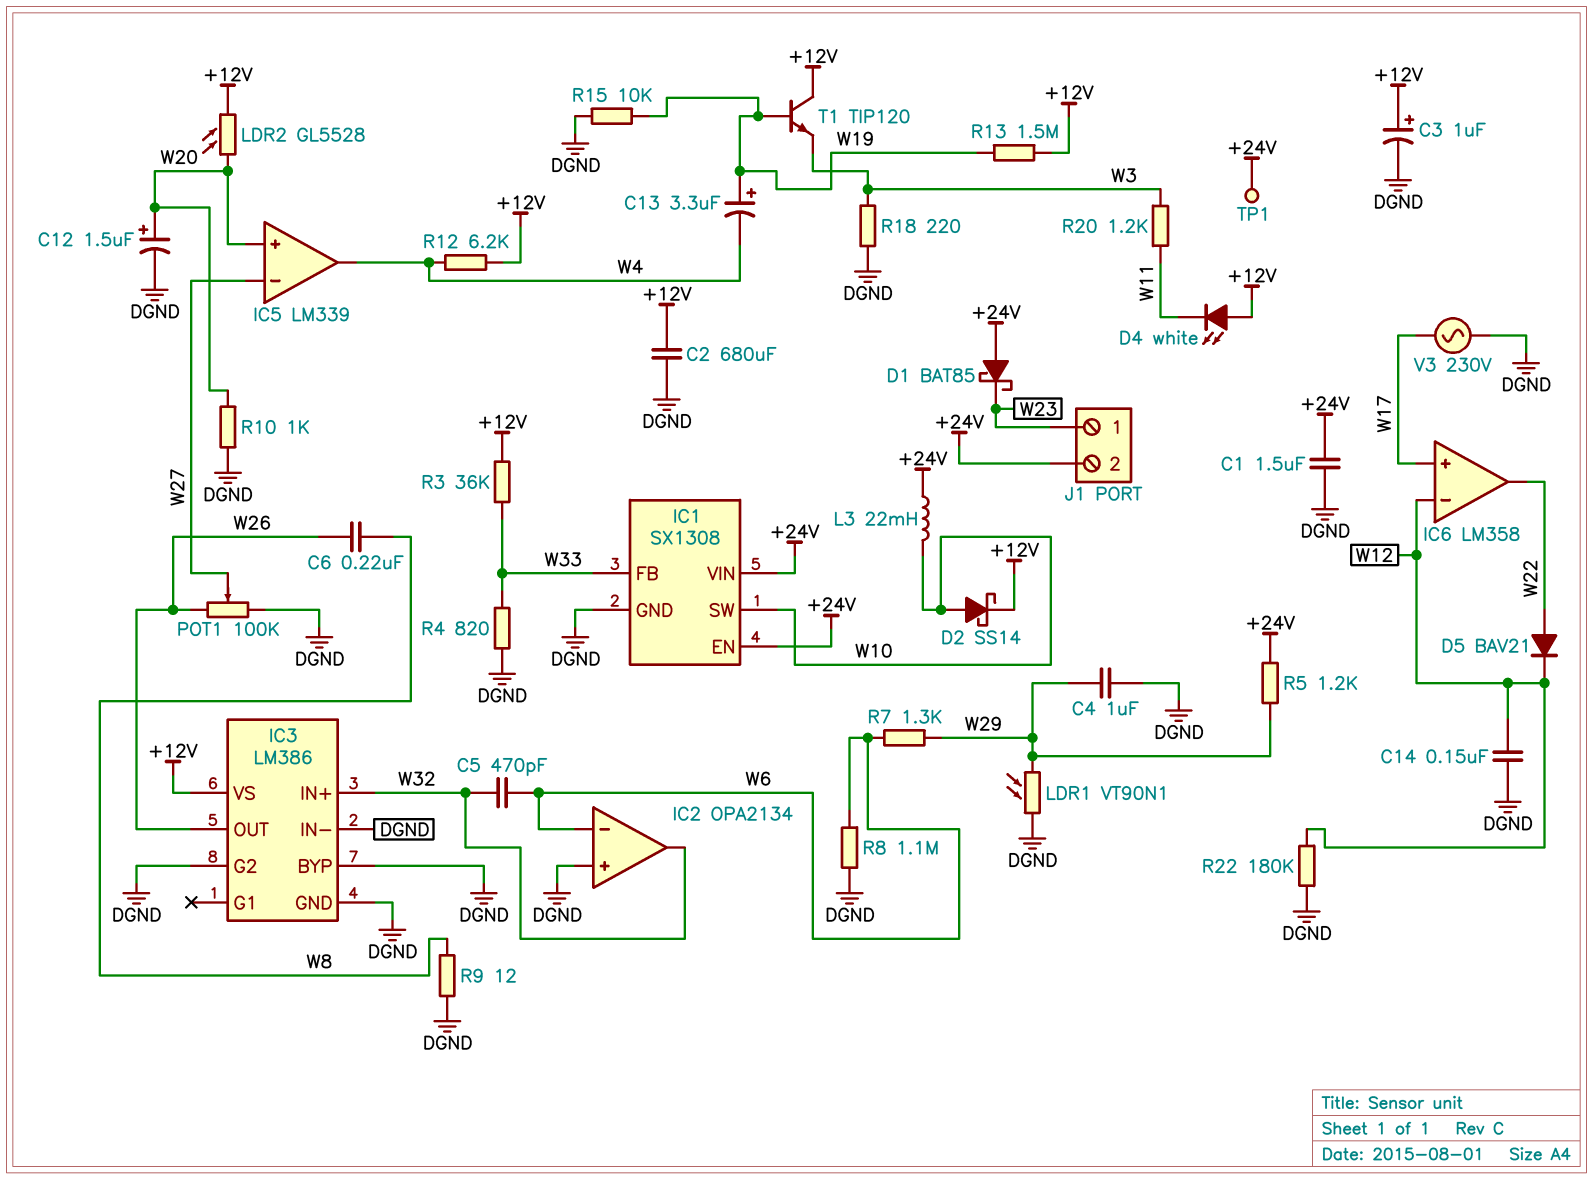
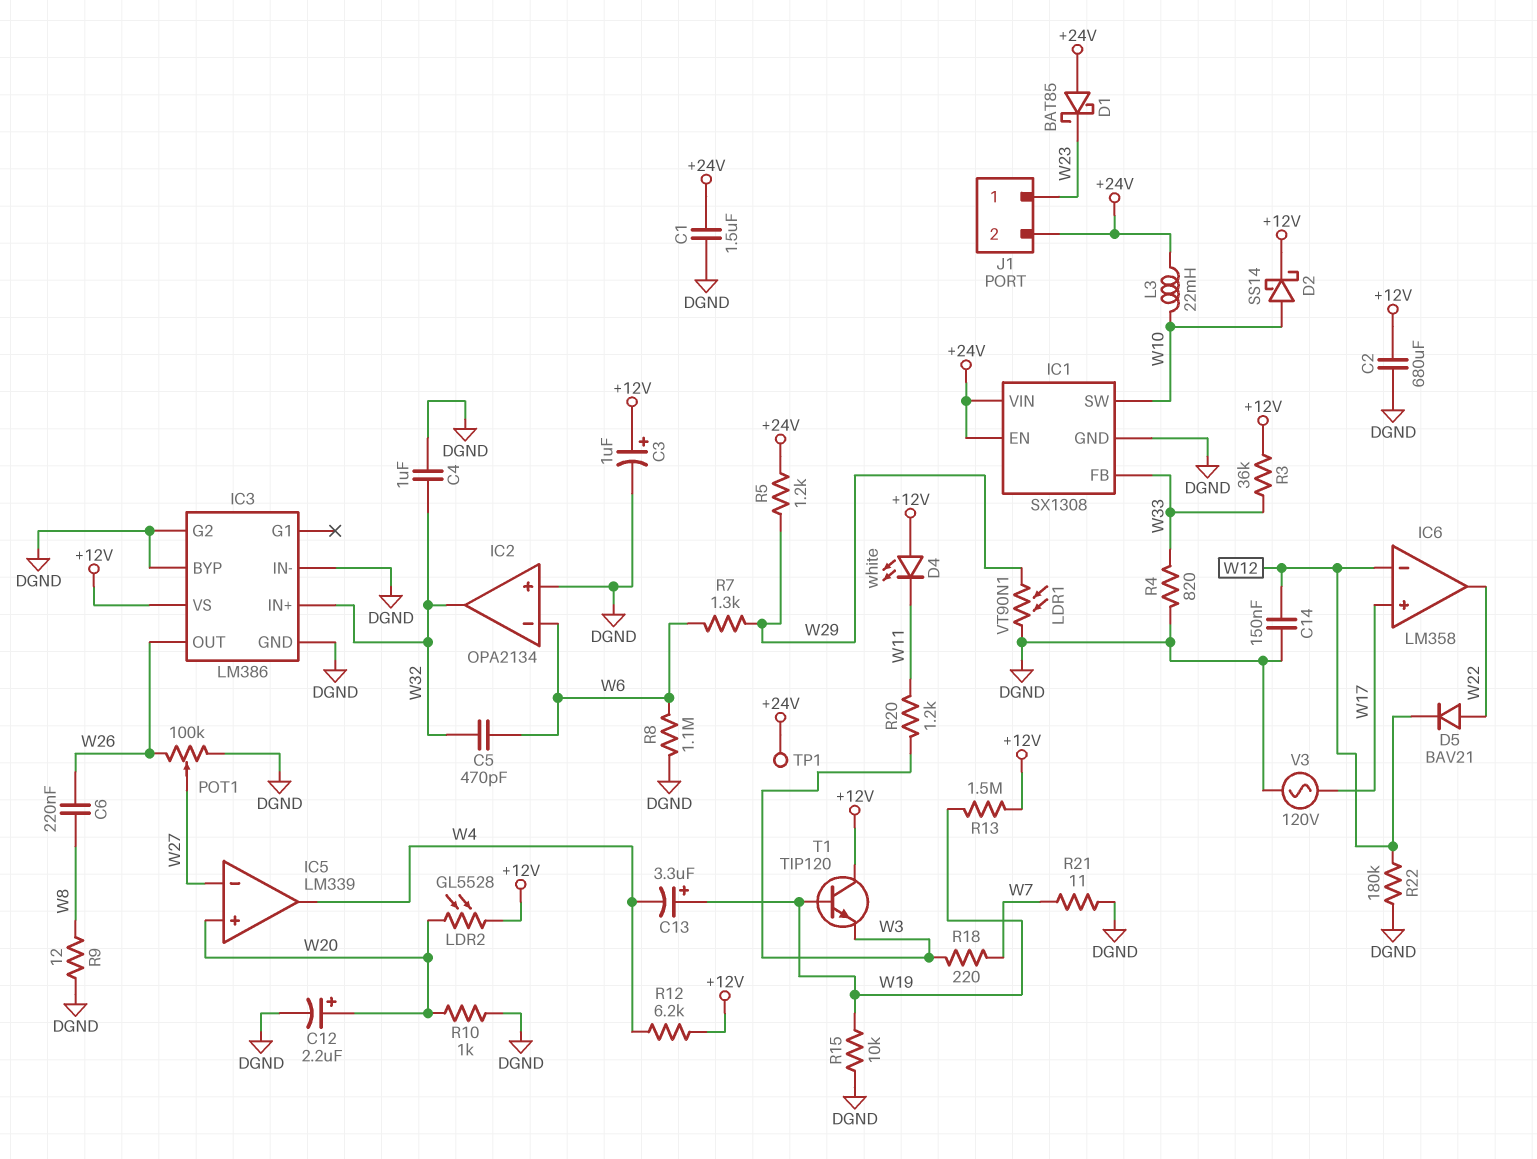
C4: 1uF (DGND, W29) -> 1uF (DGND, W32)
C12: 1.5uF (plus W20, minus DGND) -> 2.2uF (plus W20, minus DGND)
R18: 220 (DGND, W3) -> 220 (W3, W7)
R21: none -> 11 (DGND, W7)
V3: AC 230V (DGND, W17) -> AC 120V (DGND, W17)

